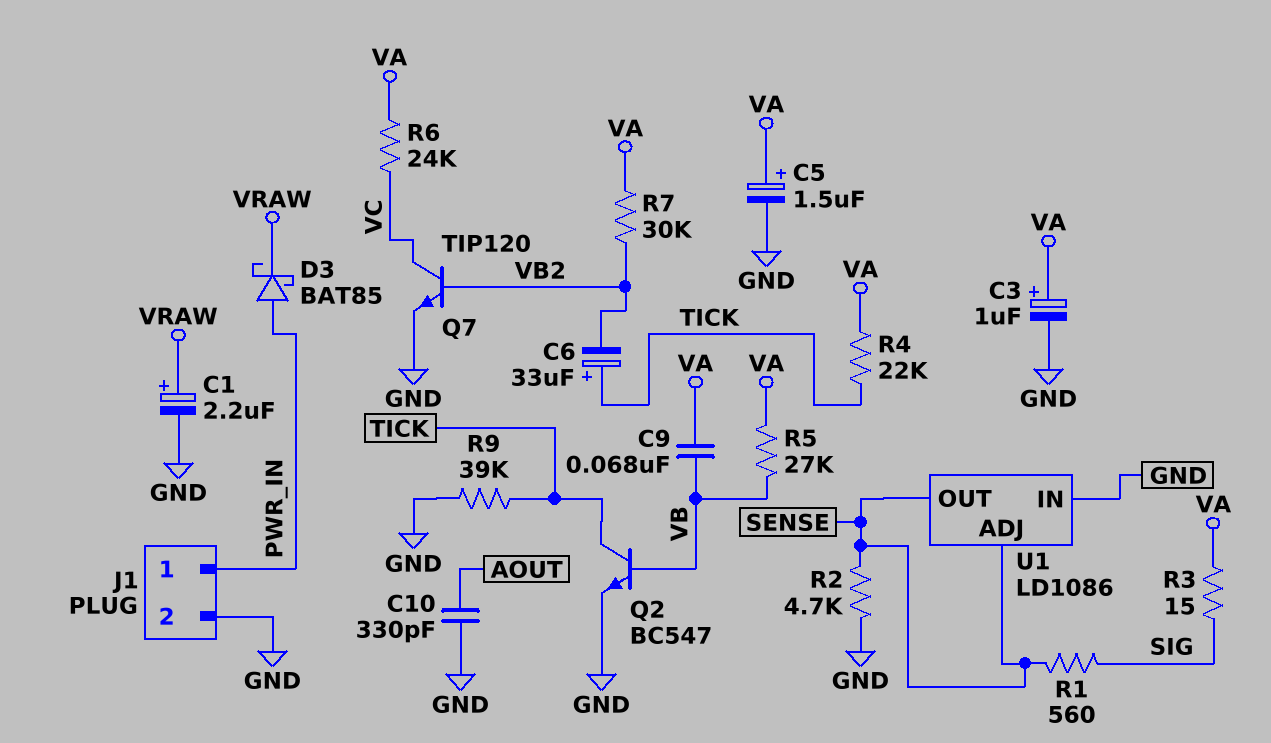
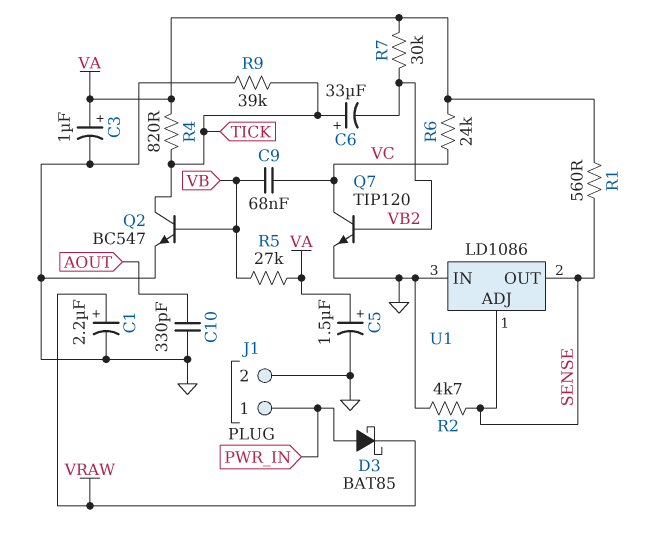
C9: 68nF (VA, VB) -> 68nF (VB, VC)
R1: 560 (SENSE, SIG) -> 560 (SENSE, VA)
R3: 15 (SIG, VA) -> none
R4: 22k (TICK, VA) -> 820 (TICK, VA)

